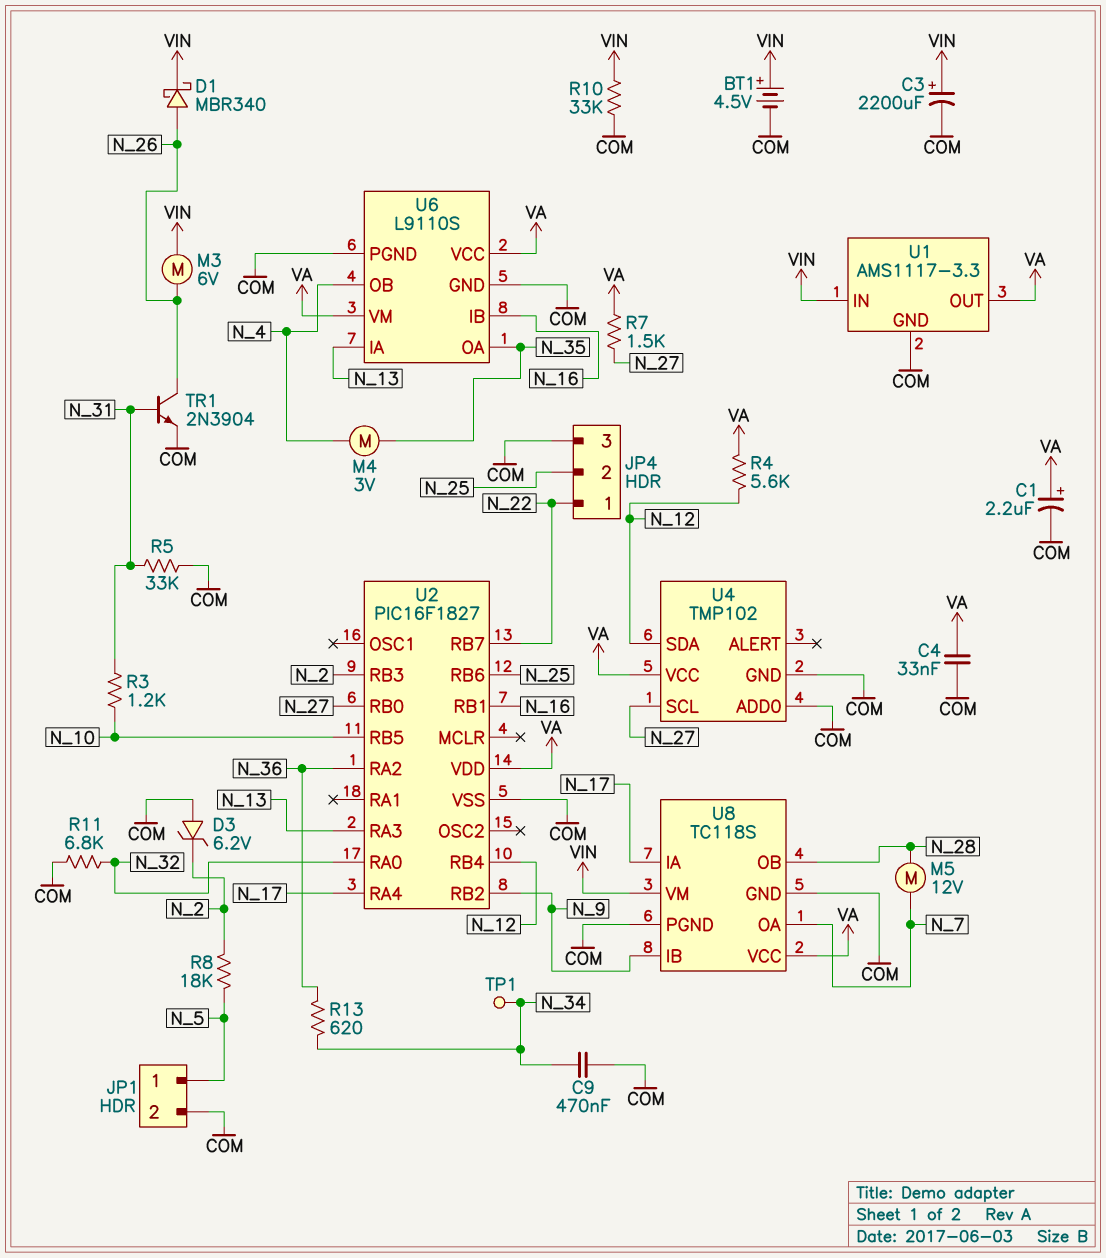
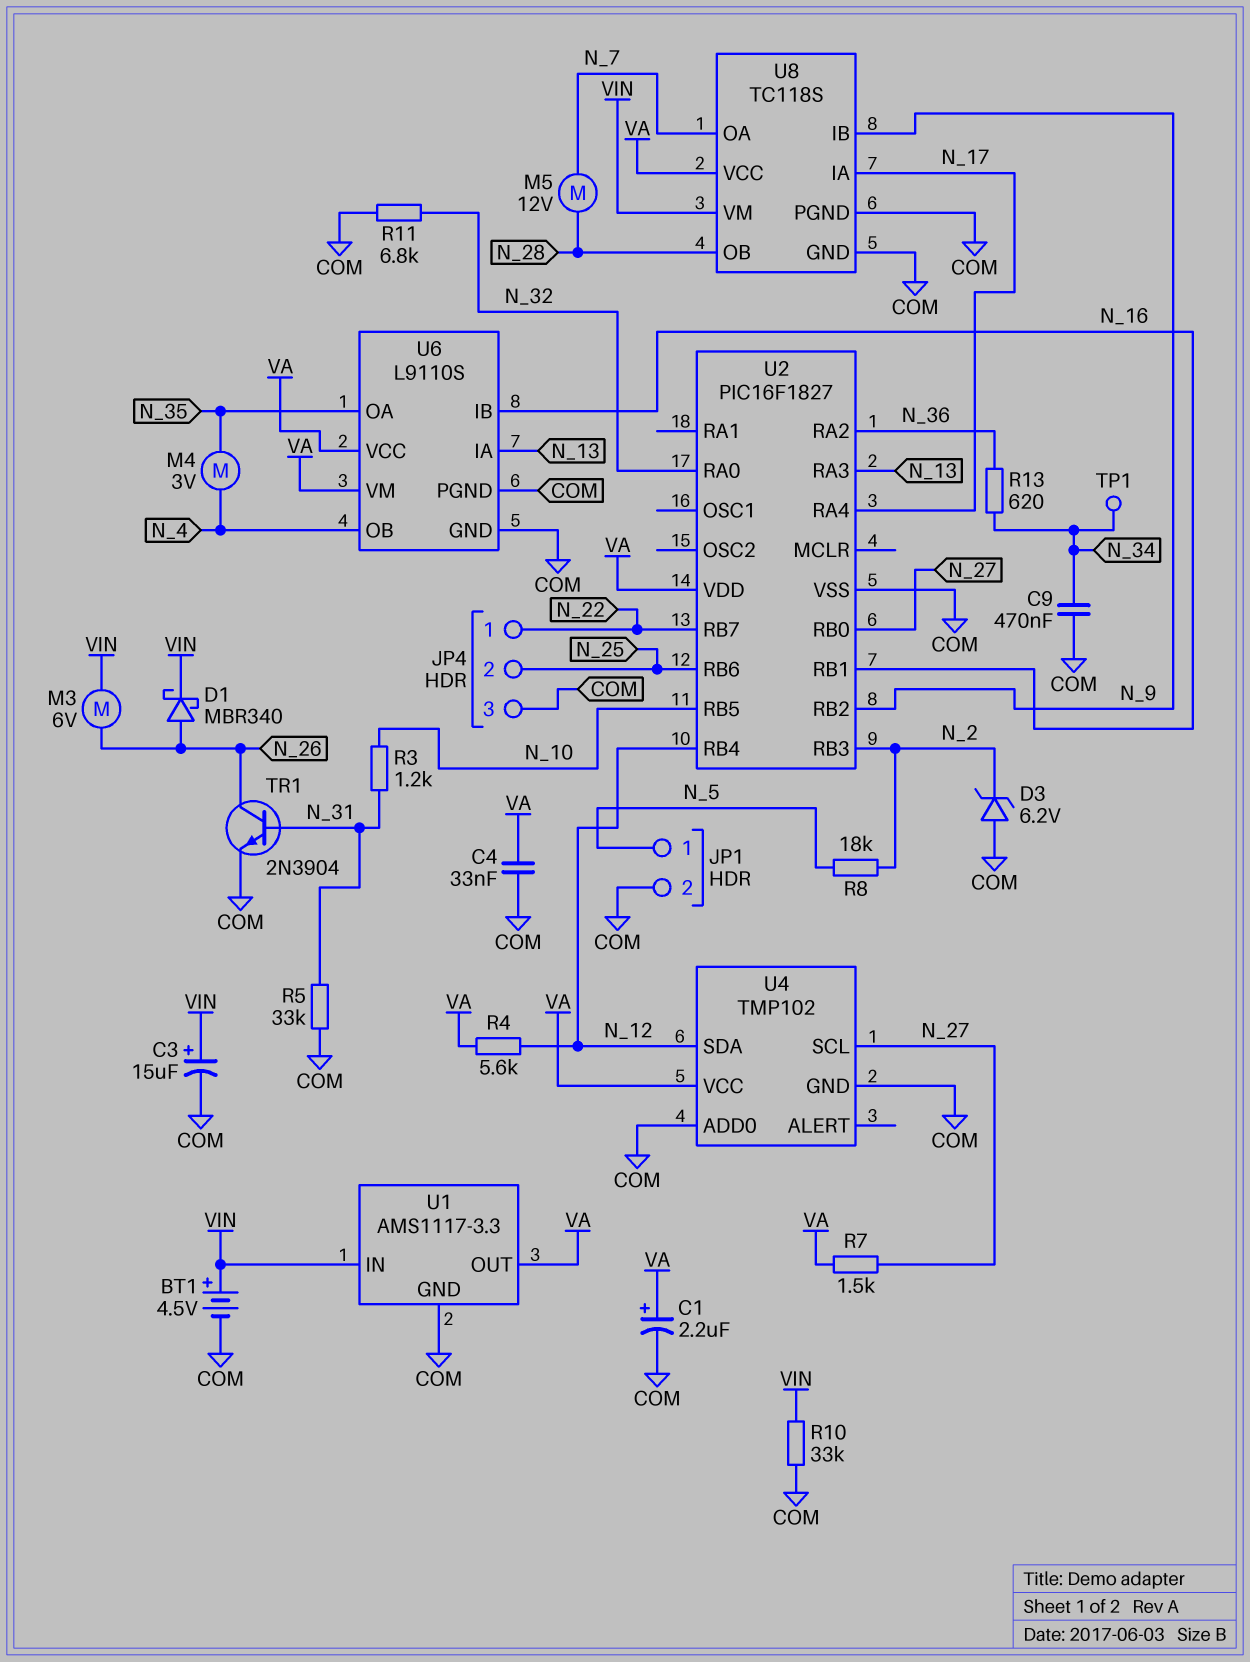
C3: 2200uF (plus VIN, minus COM) -> 15uF (plus VIN, minus COM)

